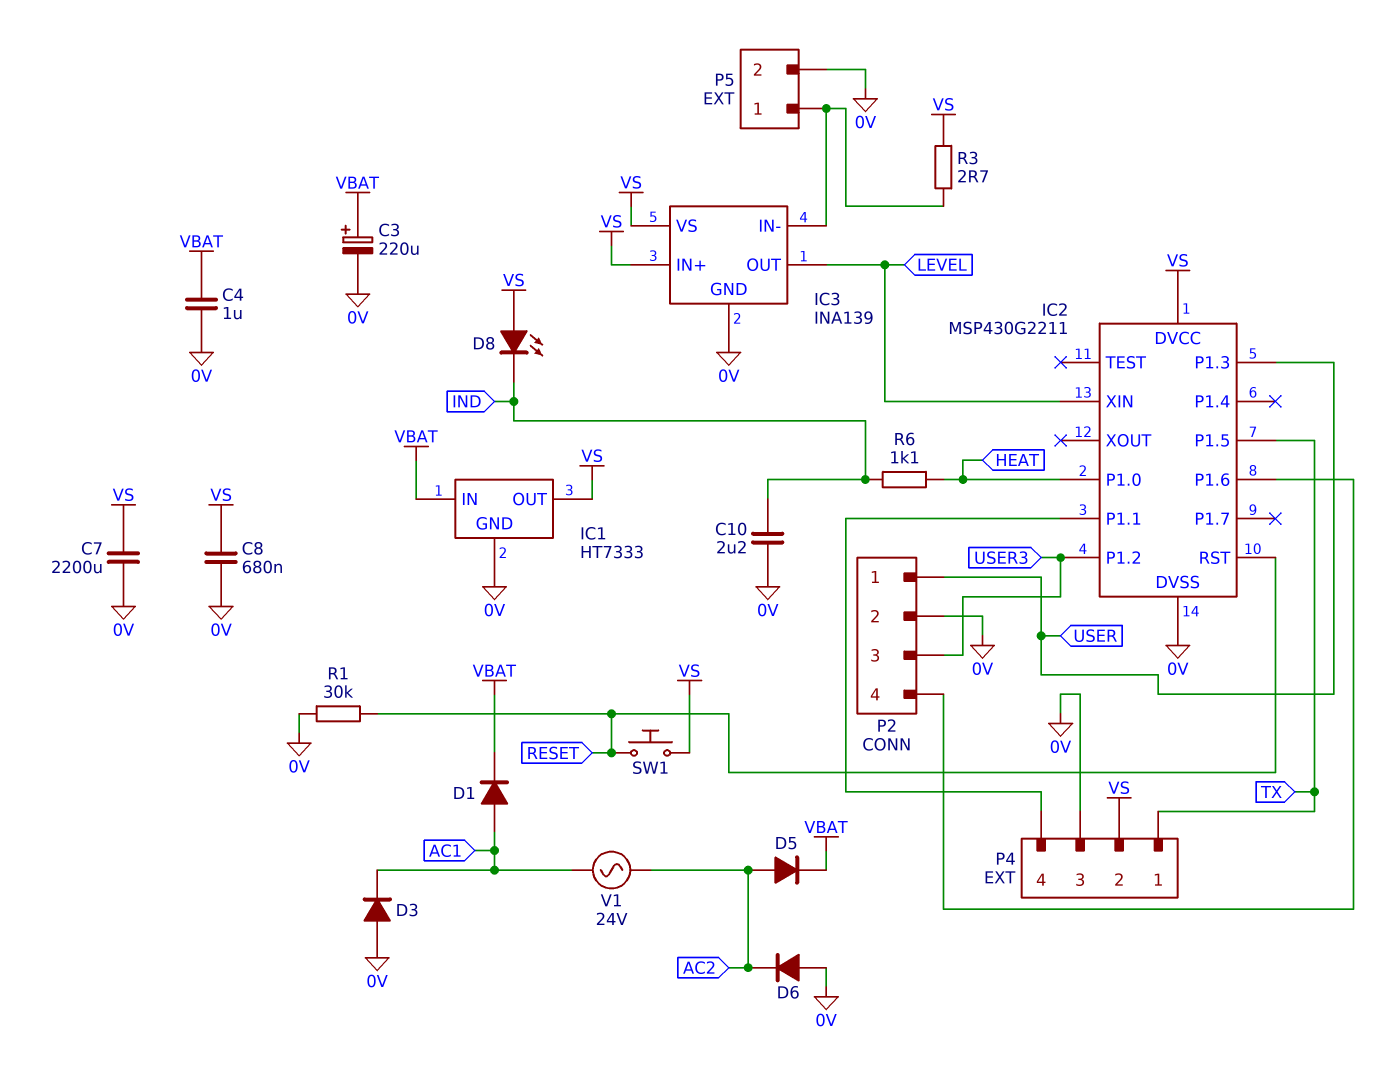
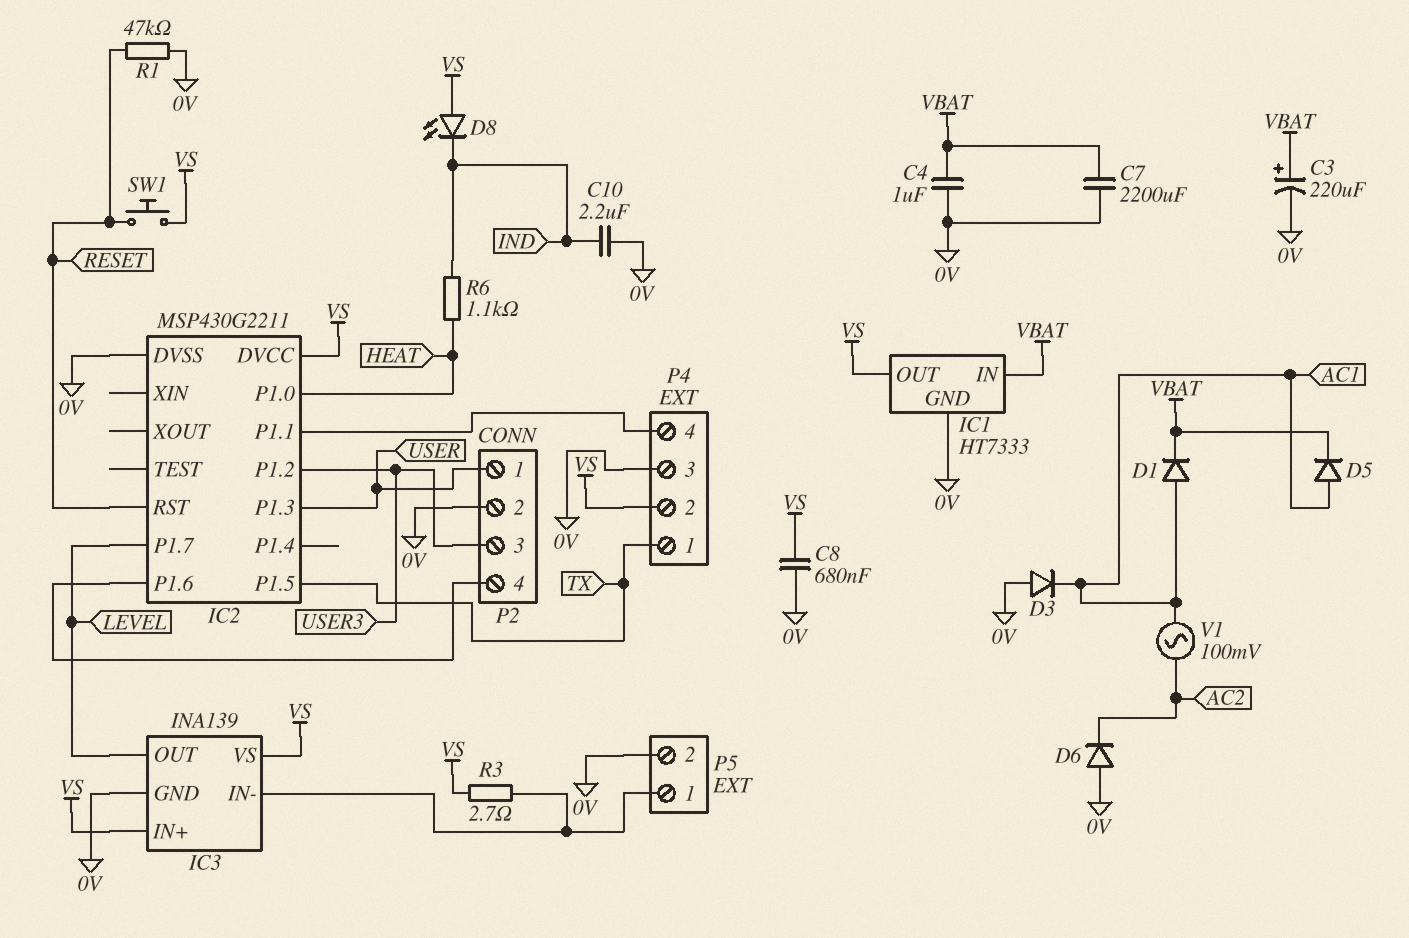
C7: 2200uF (0V, VS) -> 2200uF (0V, VBAT)
D5: diode (A AC2, K VBAT) -> diode (A AC1, K VBAT)
IC2 pin P1.7: none -> LEVEL
IC2 pin XIN: LEVEL -> none
R1: 30k (0V, RESET) -> 47k (0V, RESET)
V1: AC 24V (AC1, AC2) -> AC 100mV (AC1, AC2)

